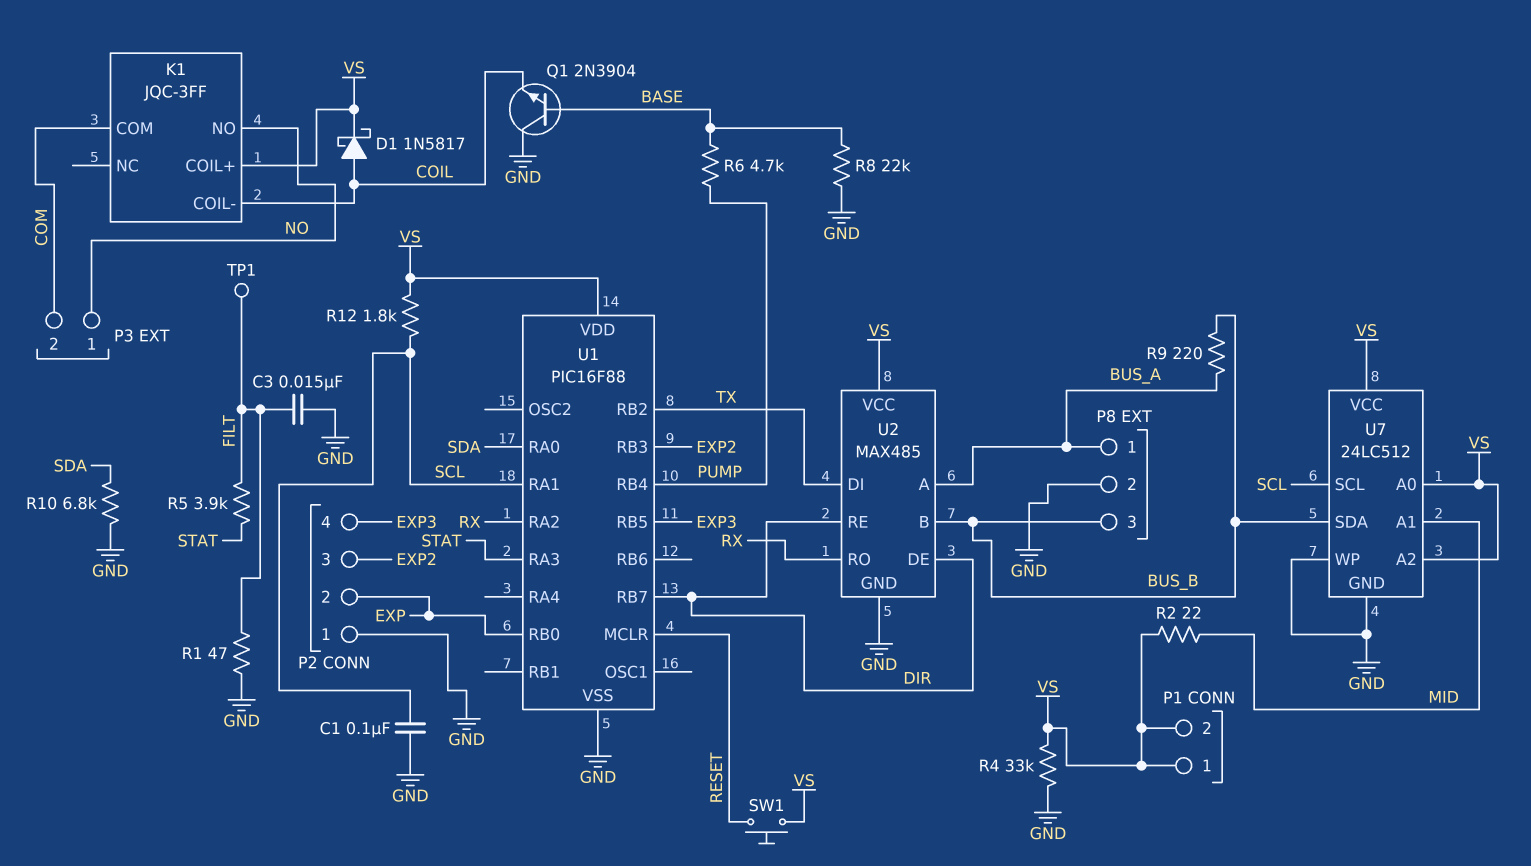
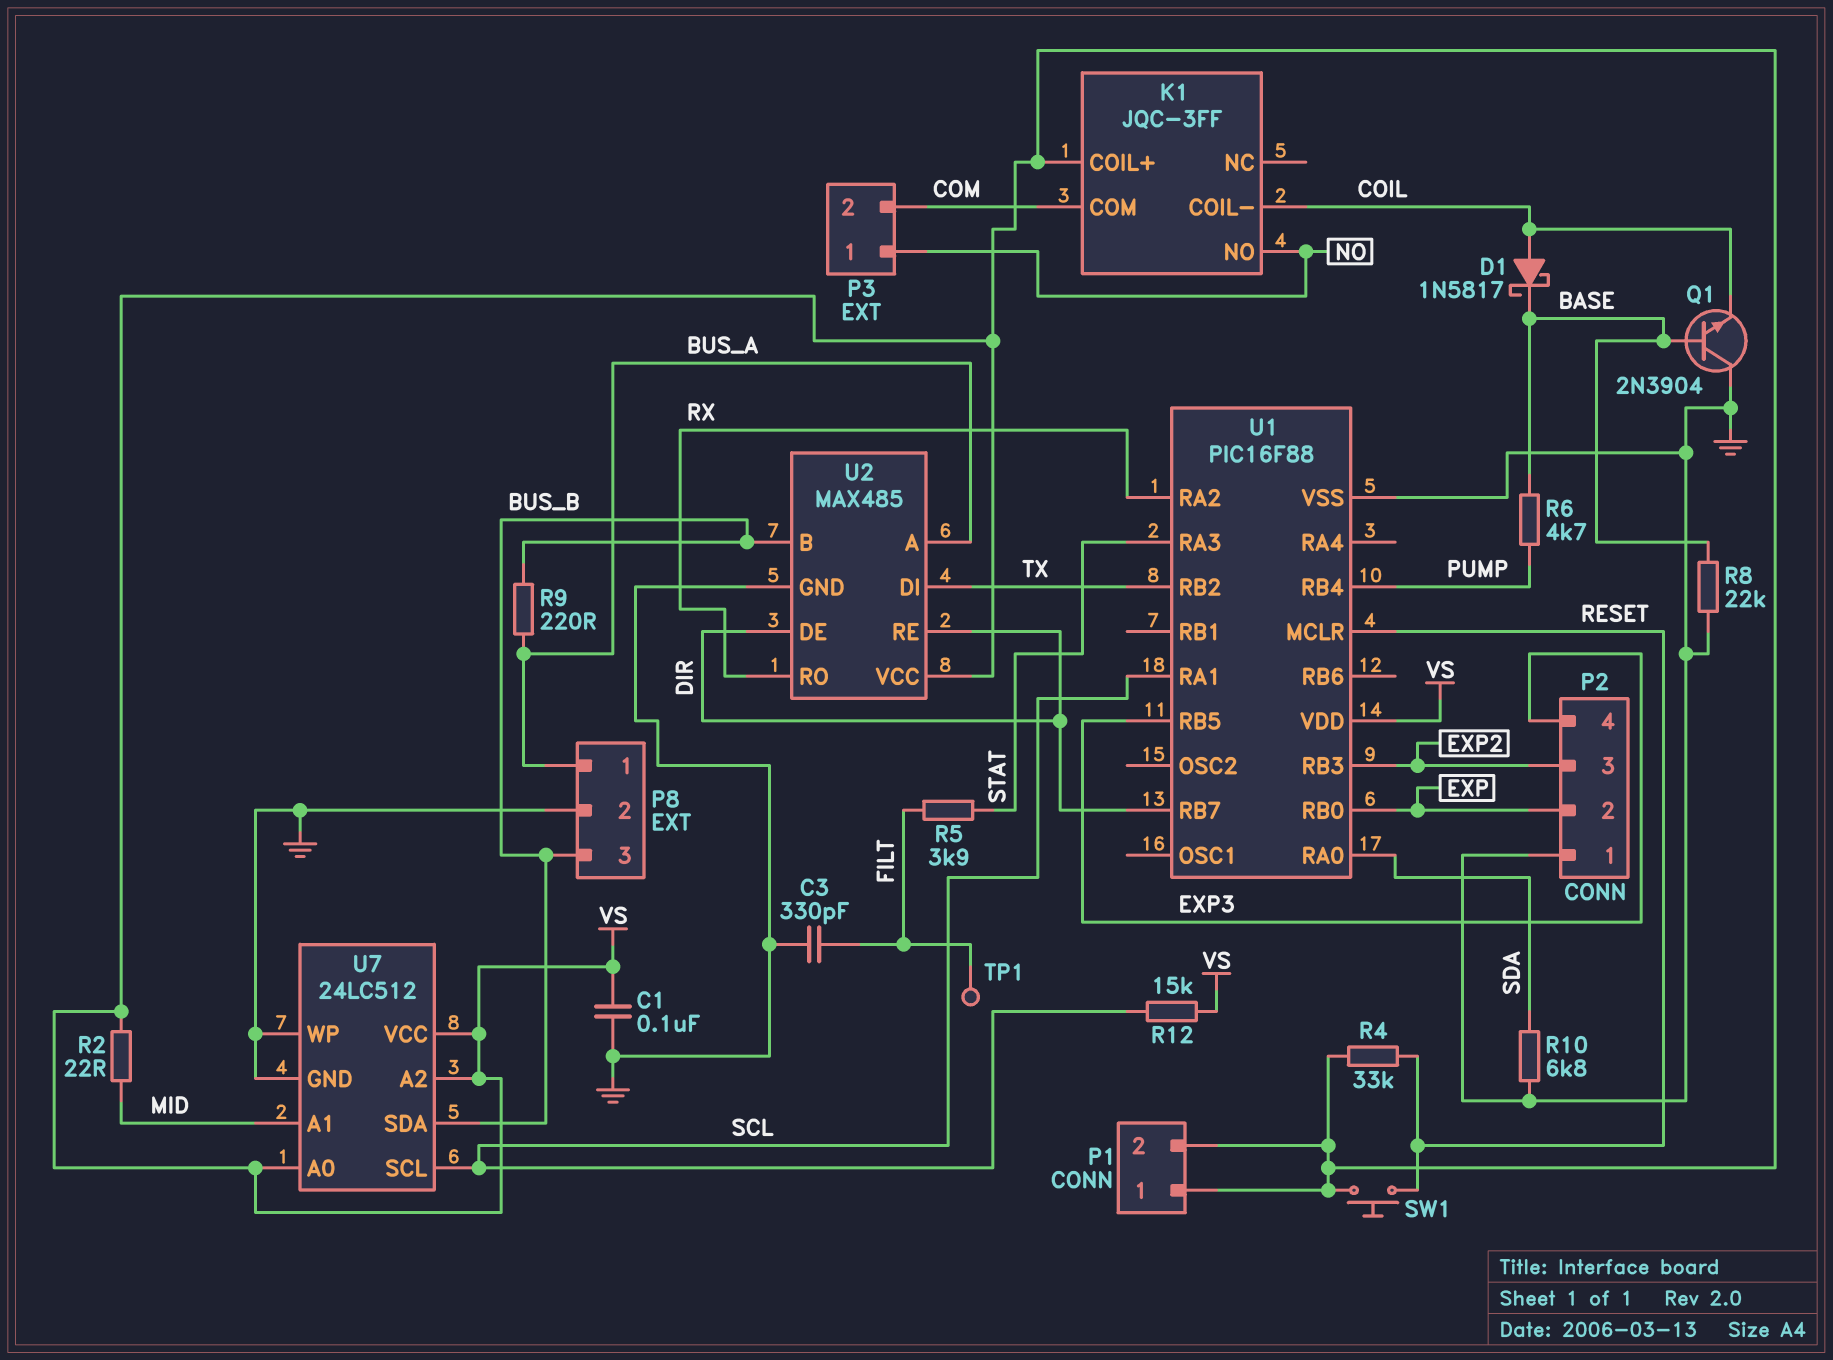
C1: 100nF (GND, SCL) -> 100nF (GND, VS)
C3: 15nF (FILT, GND) -> 330pF (FILT, GND)
D1: schottky 1N5817 (A COIL, K VS) -> schottky 1N5817 (A COIL, K BASE)
R1: 47 (FILT, GND) -> none
R4: 33k (GND, VS) -> 33k (RESET, VS)
R12: 1.8k (SCL, VS) -> 15k (SCL, VS)

